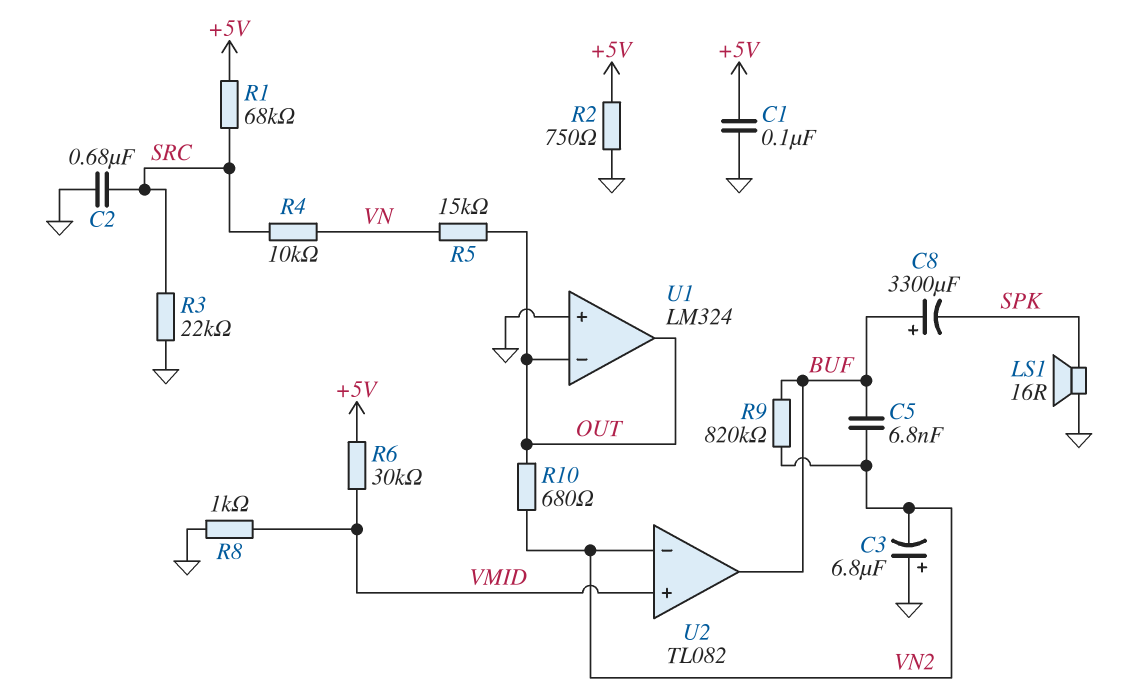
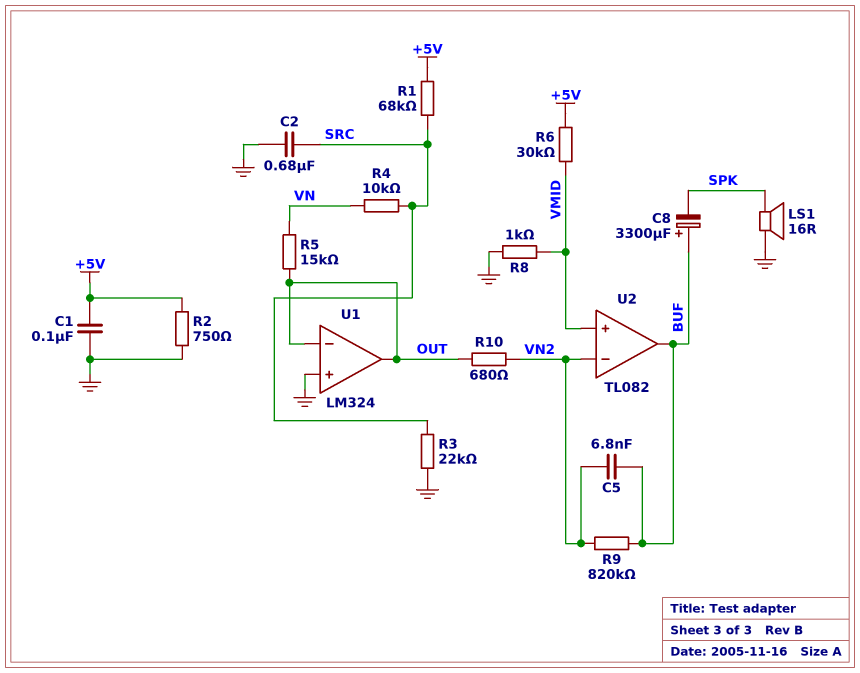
C3: 6.8uF (plus GND, minus VN2) -> none

